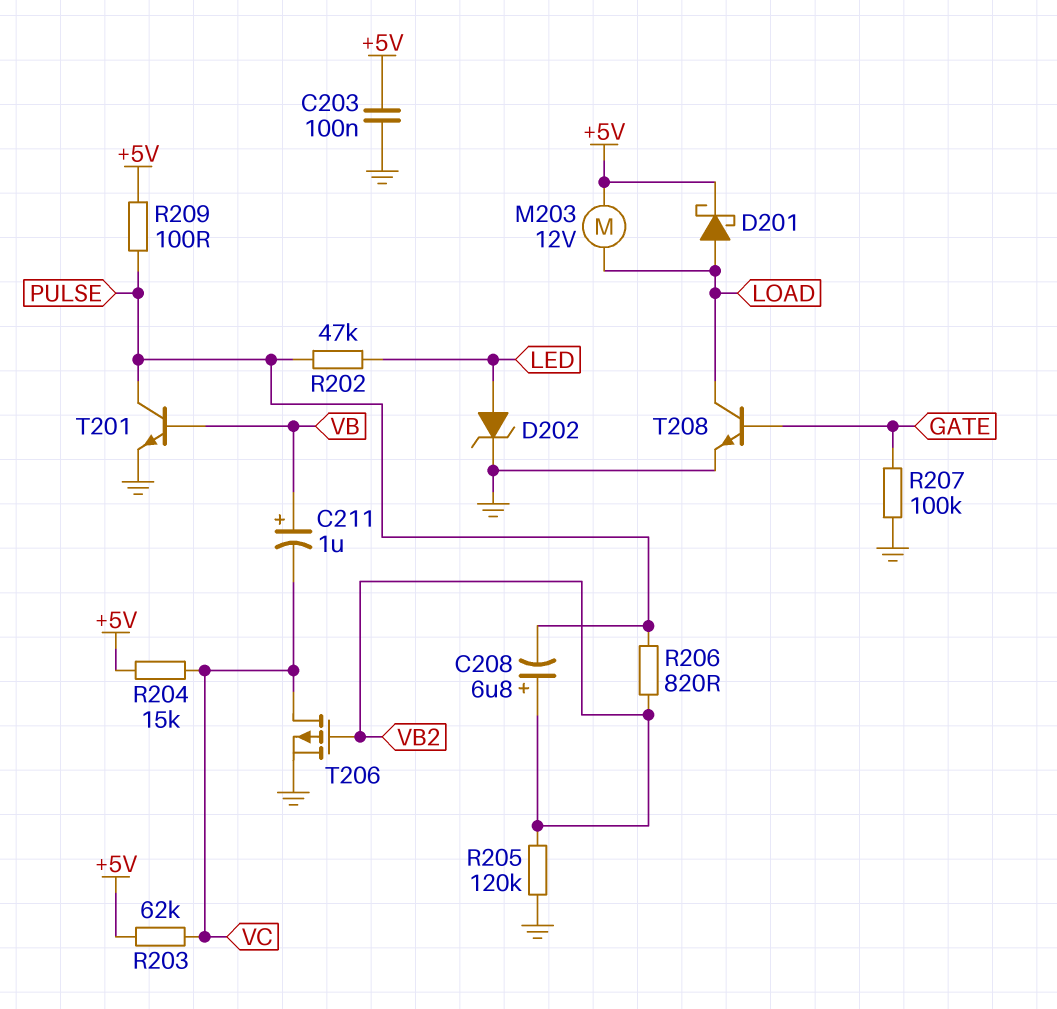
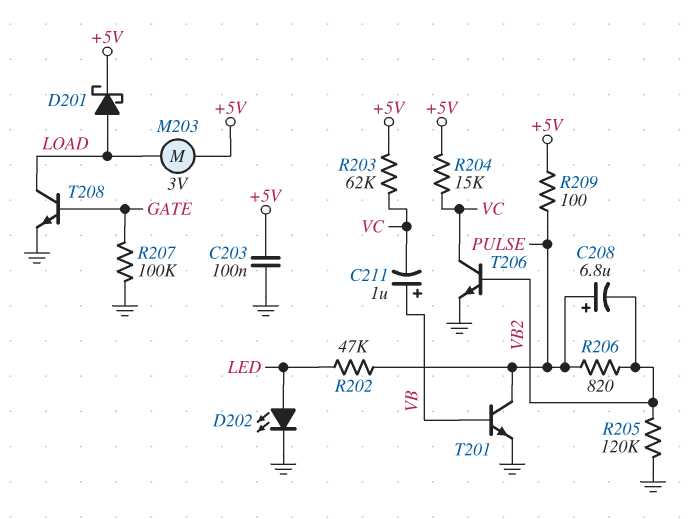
C208: 6.8uF (plus VB2, minus PULSE) -> 6.8uF (plus PULSE, minus VB2)
D202: zener (A LED, K GND) -> LED (A LED, K GND)
M203: motor 12V (+5V, LOAD) -> motor 3V (+5V, LOAD)
T206: PMOS (G VB2, D VC, S GND) -> NPN (B VB2, C VC, E GND)

